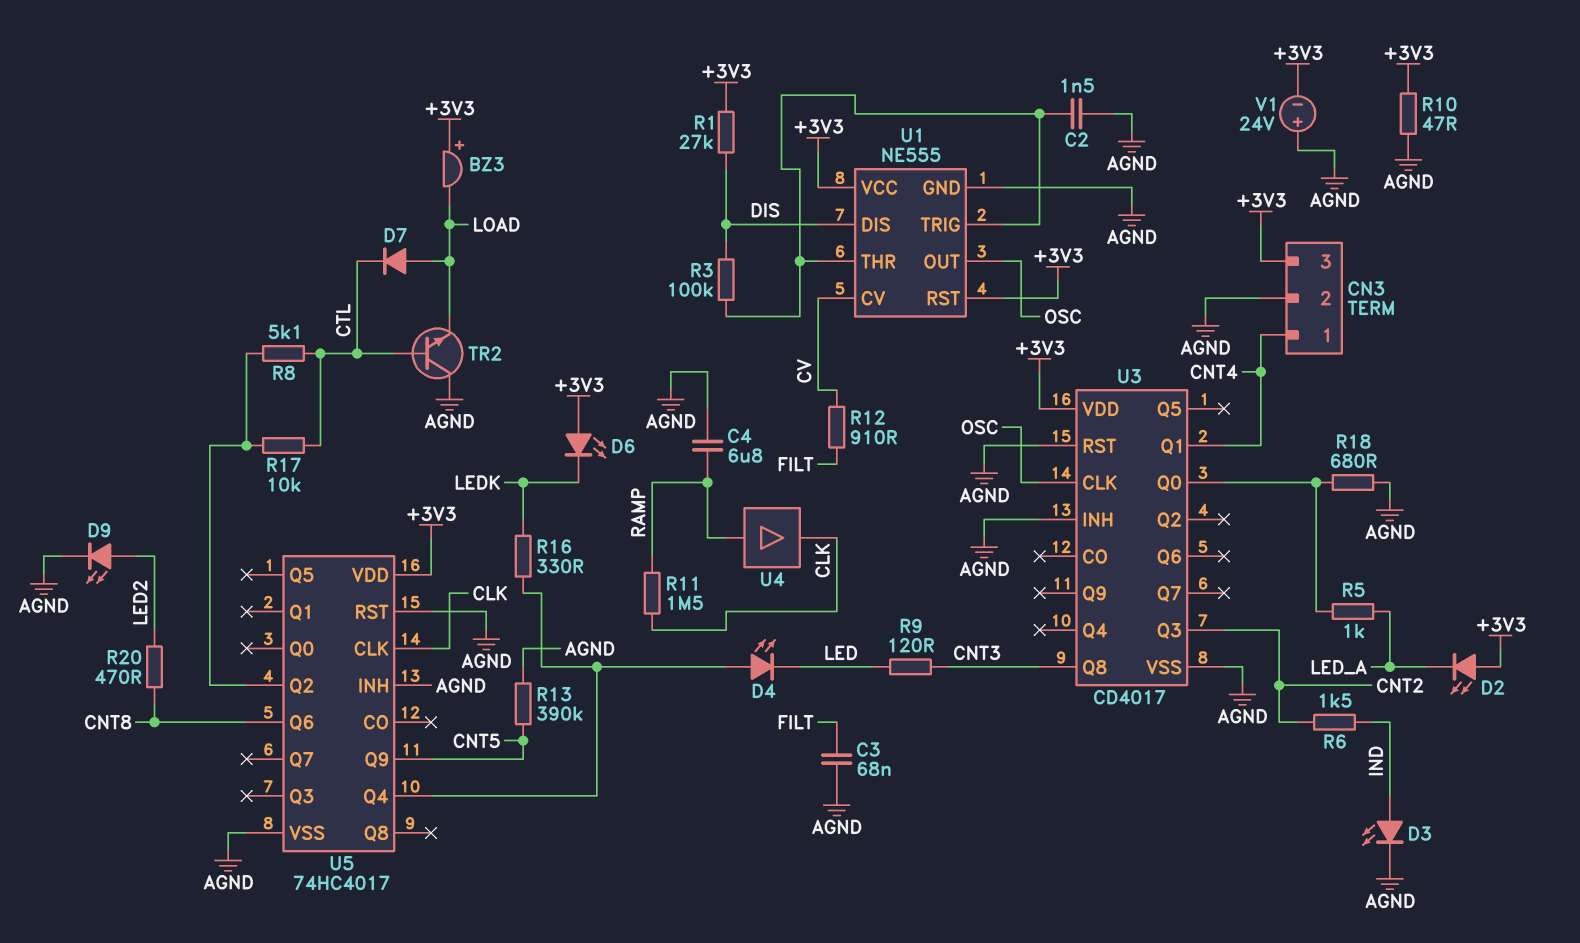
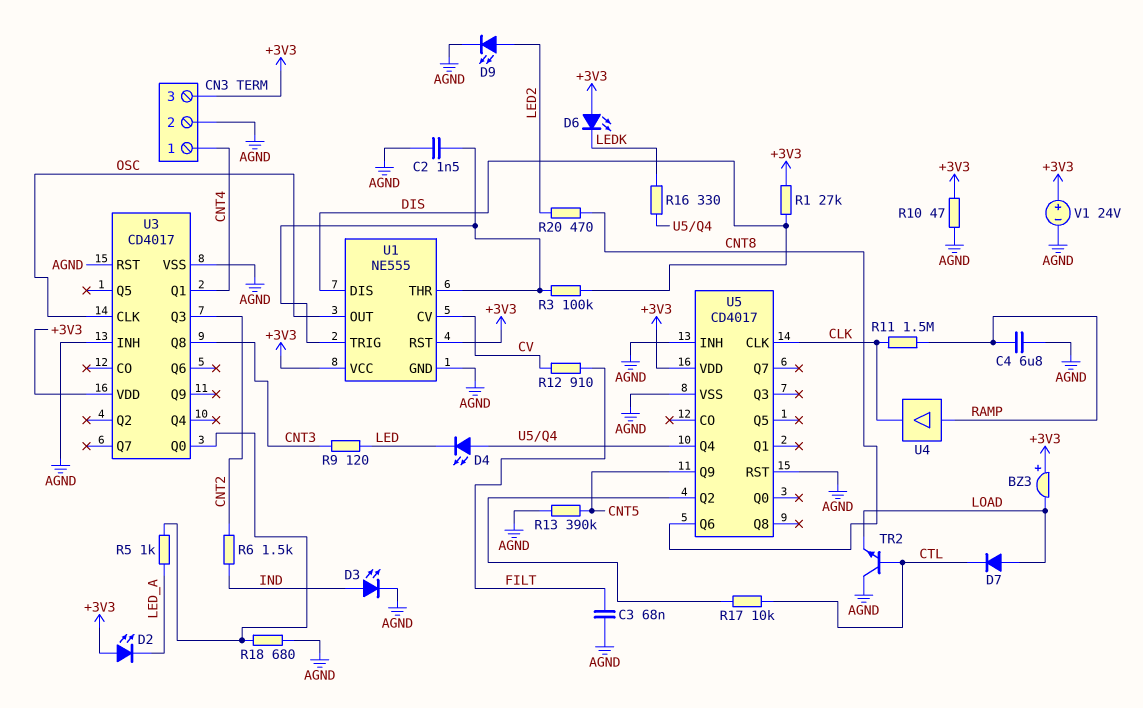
R8: 5.1k (CTL, U5/Q2) -> none
U5: 74HC4017 -> CD4017
V1: 24V (plus AGND, minus +3V3) -> 24V (plus +3V3, minus AGND)

